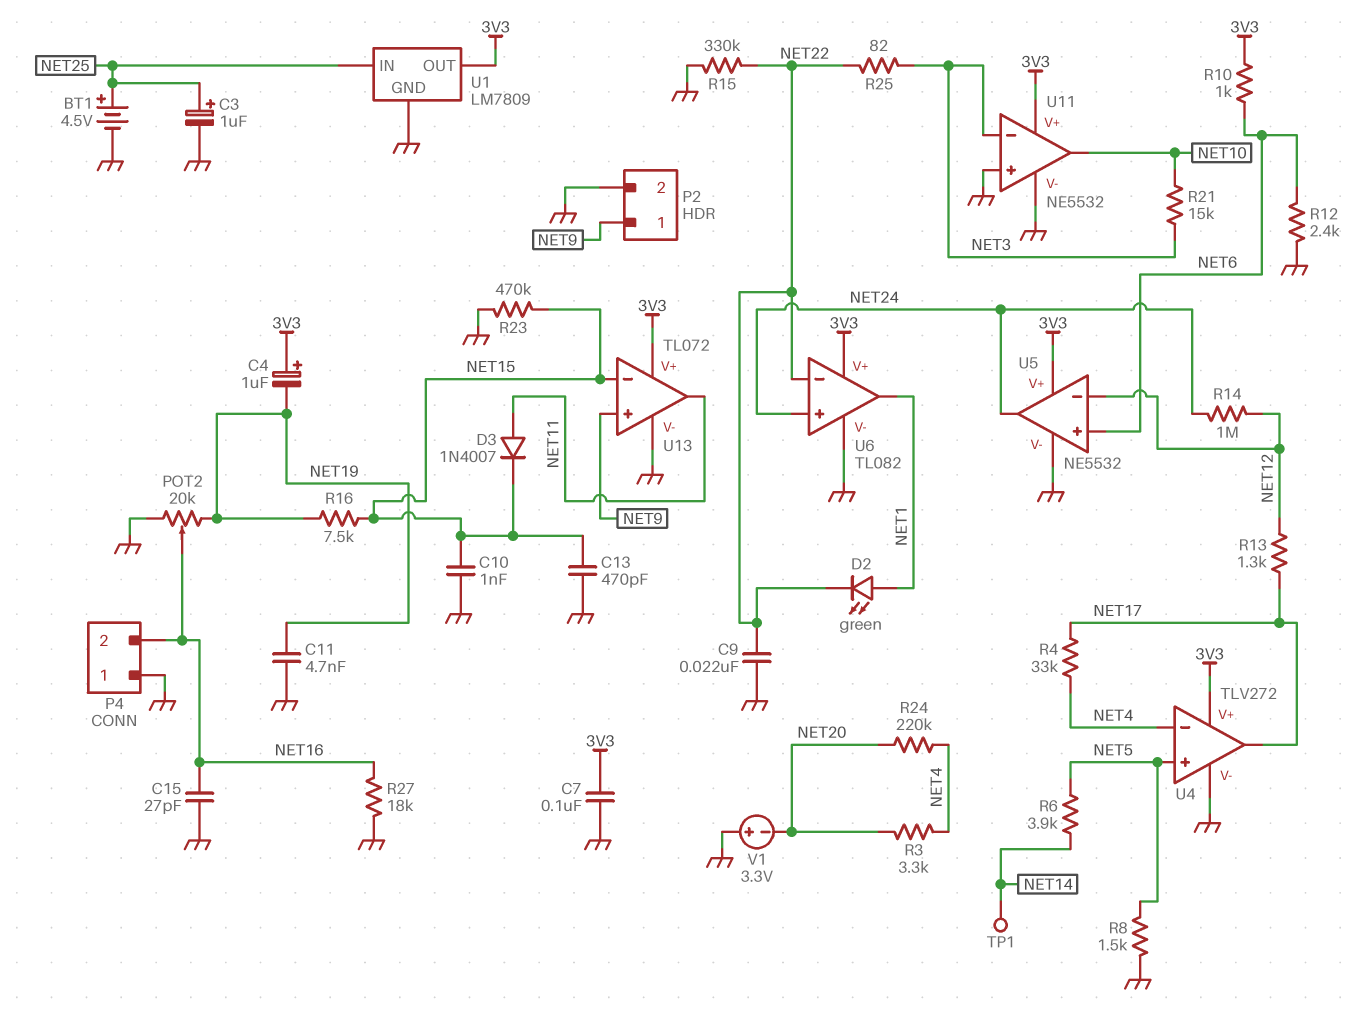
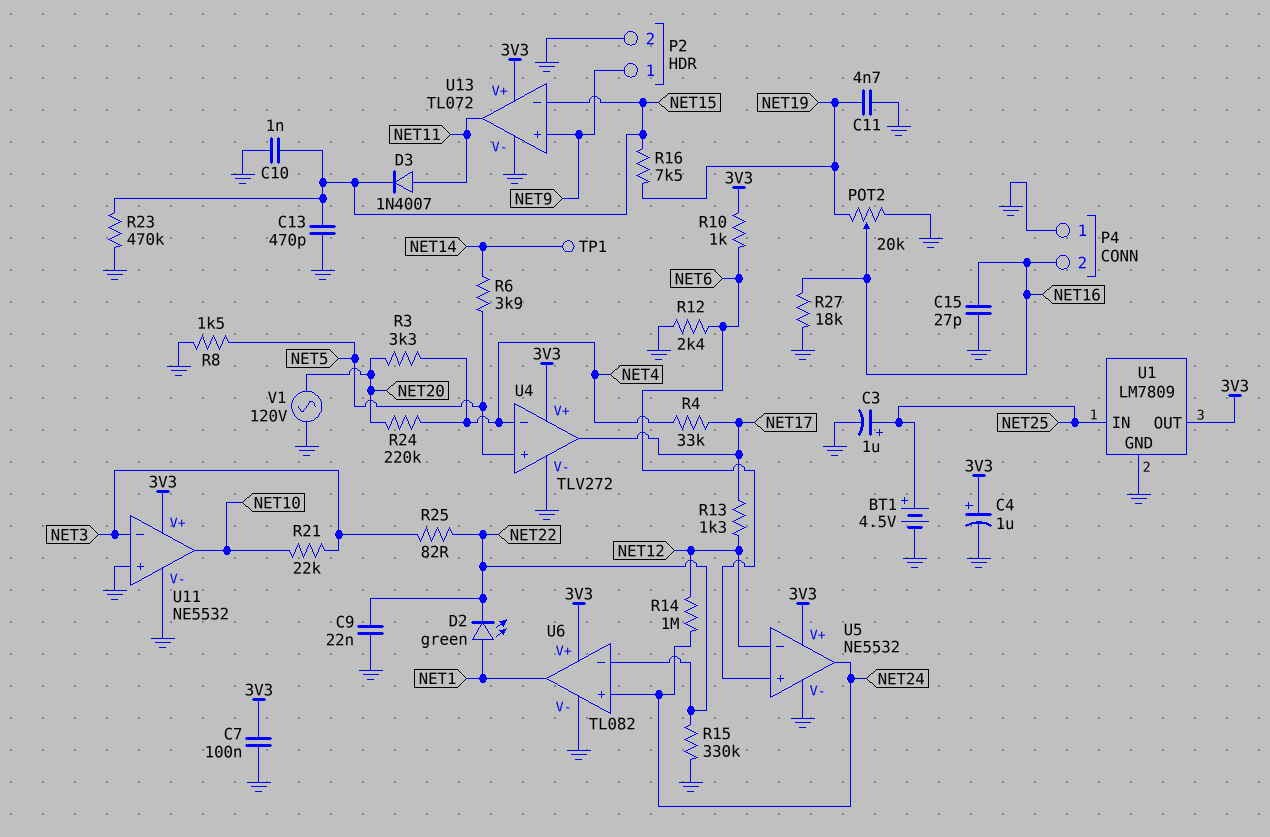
C4: 1uF (plus 3V3, minus NET19) -> 1uF (plus 3V3, minus GND)
R21: 15k (NET3, NET10) -> 22k (NET3, NET10)
V1: 3.3V (plus GND, minus NET20) -> AC 120V (GND, NET20)

